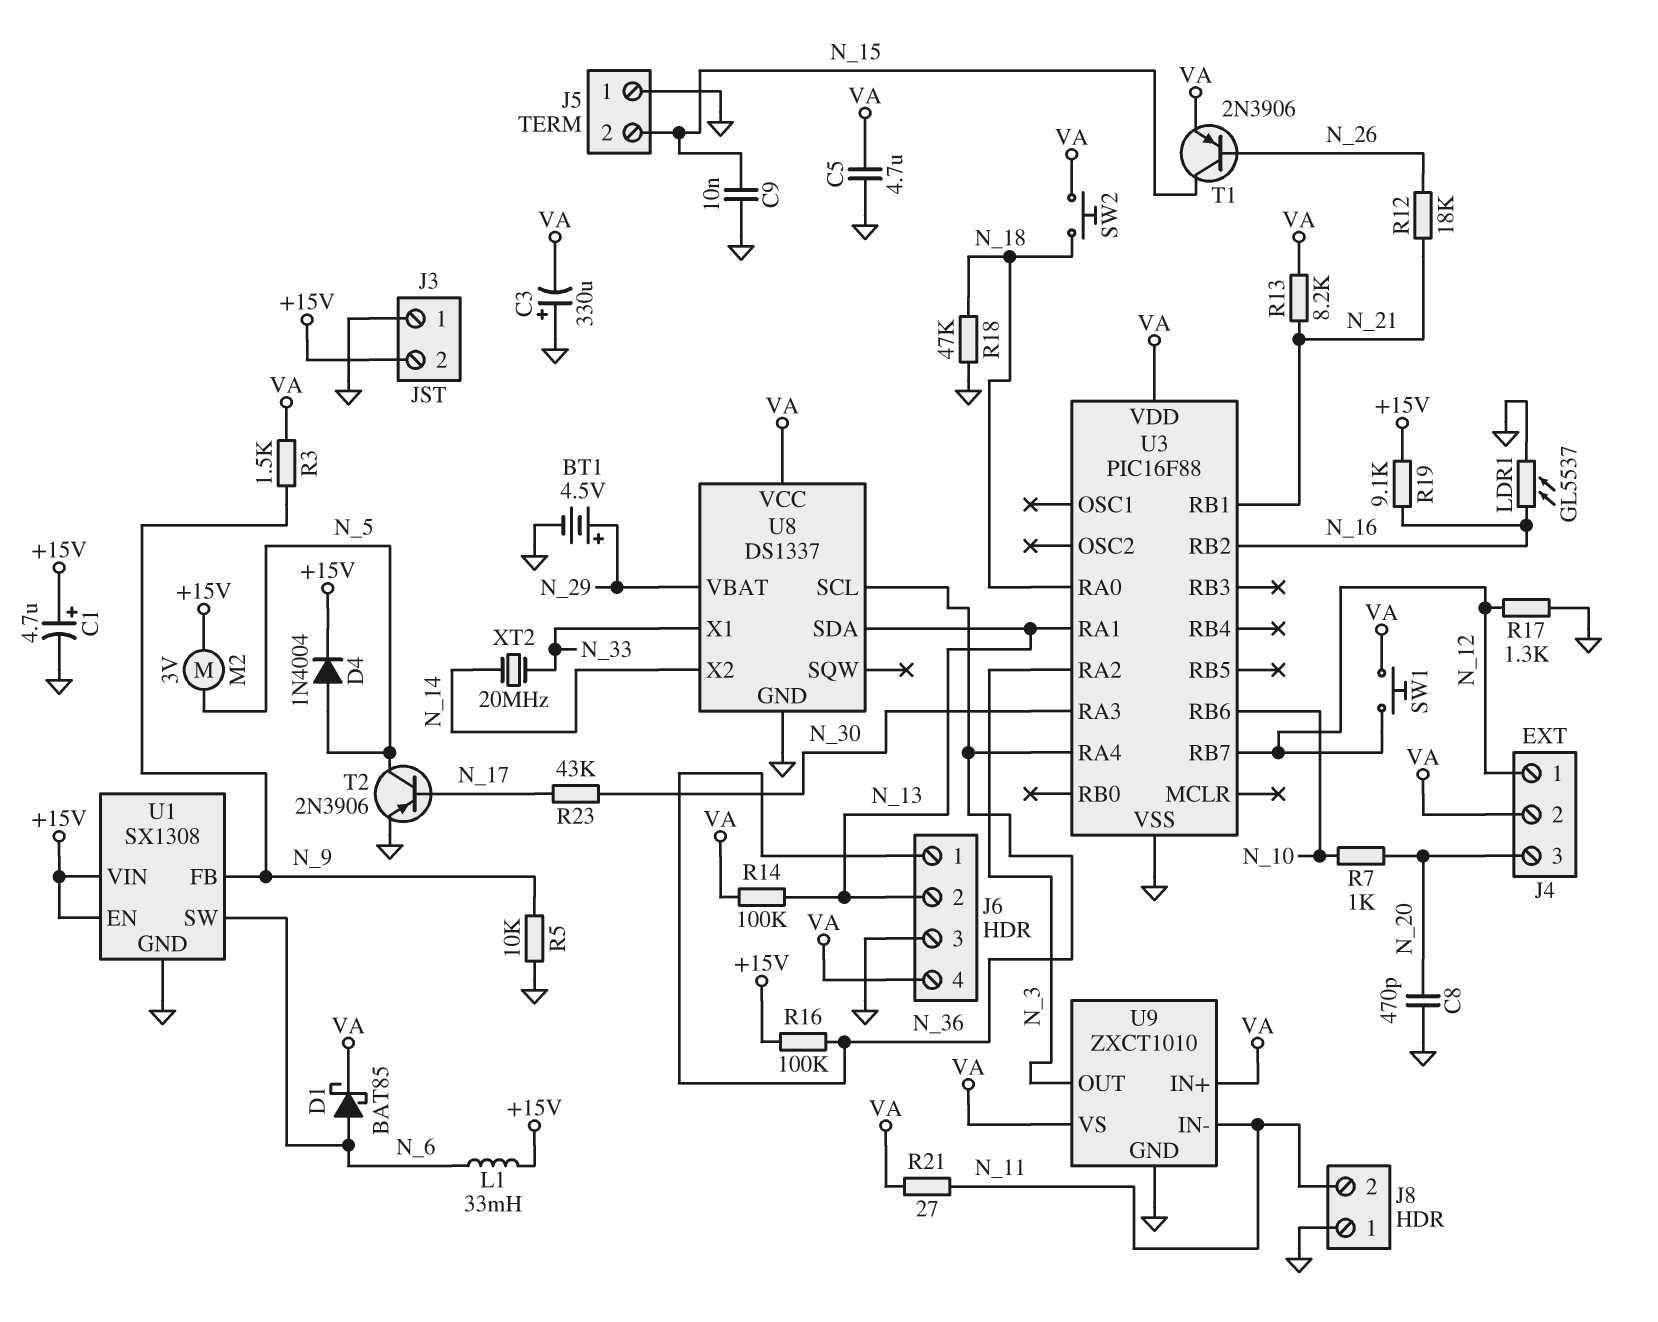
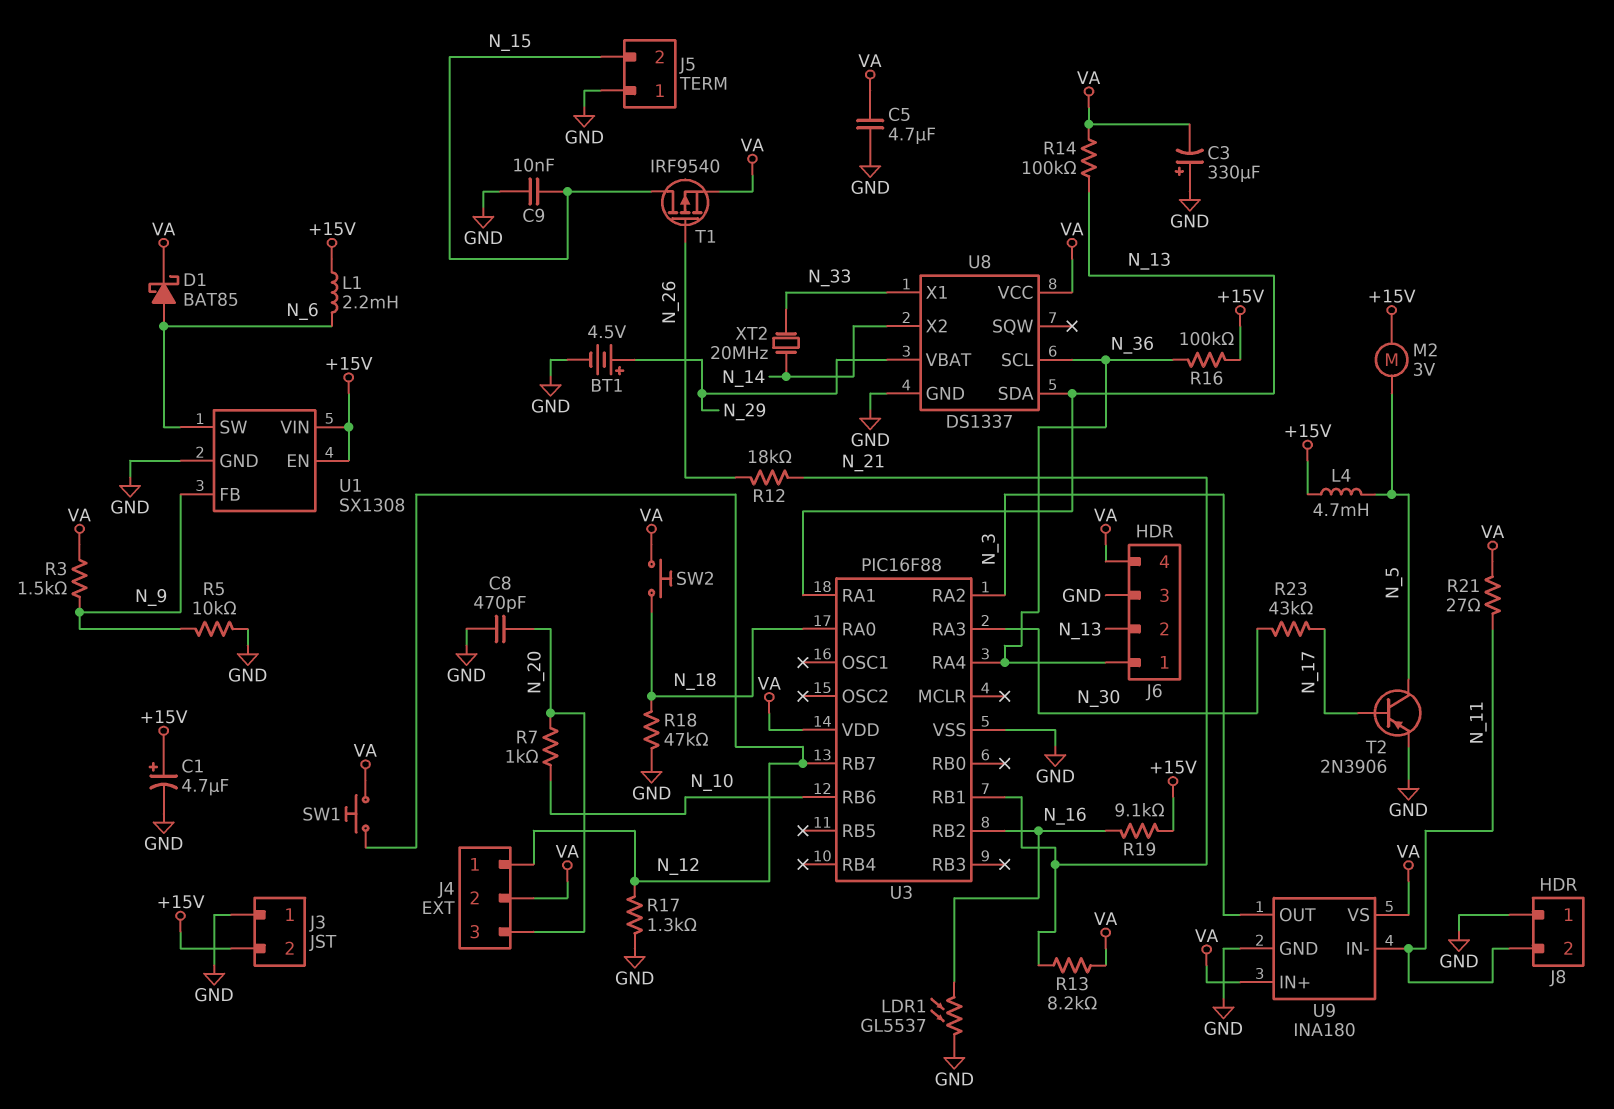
D4: diode 1N4004 (A N_5, K +15V) -> none
L1: 33mH (+15V, N_6) -> 2.2mH (+15V, N_6)
L4: none -> 4.7mH (+15V, N_5)
T1: PNP 2N3906 (B N_26, C N_15, E VA) -> PMOS IRF9540 (G N_26, D N_15, S VA)
U9: ZXCT1010 -> INA180

